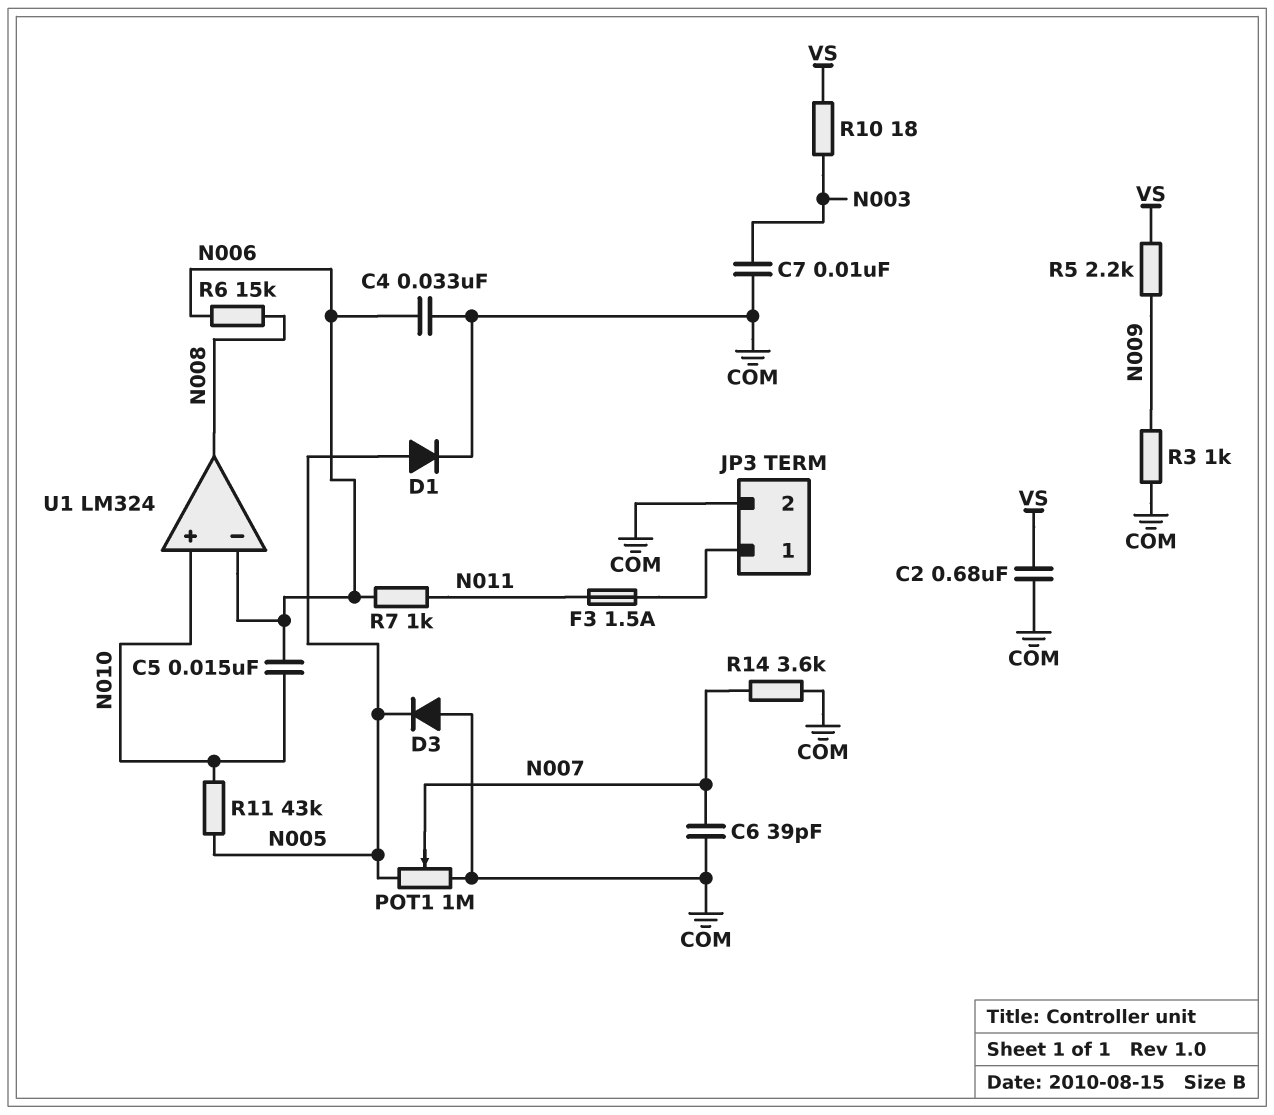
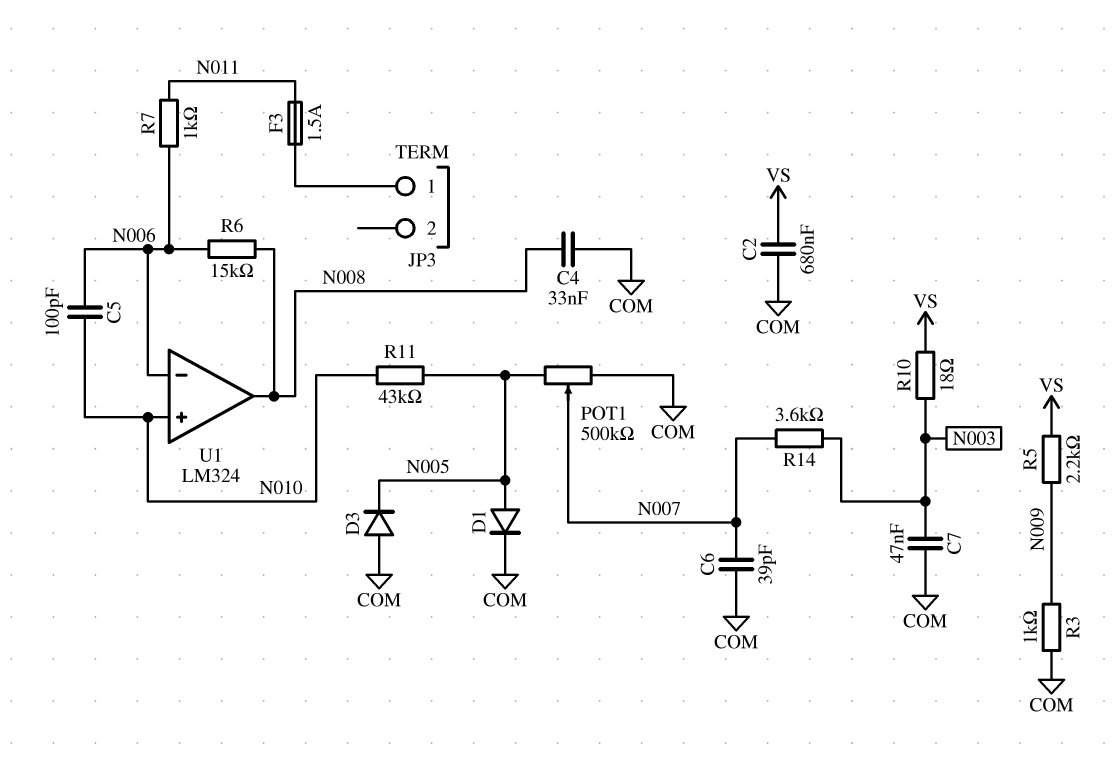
C4: 33nF (COM, N006) -> 33nF (COM, N008)
C5: 15nF (N006, N010) -> 100pF (N006, N010)
C7: 10nF (COM, N003) -> 47nF (COM, N003)
JP3 pin 2: COM -> none
POT1: 1M (COM, N005, wiper N007) -> 500k (COM, N005, wiper N007)
R14: 3.6k (COM, N007) -> 3.6k (N003, N007)

